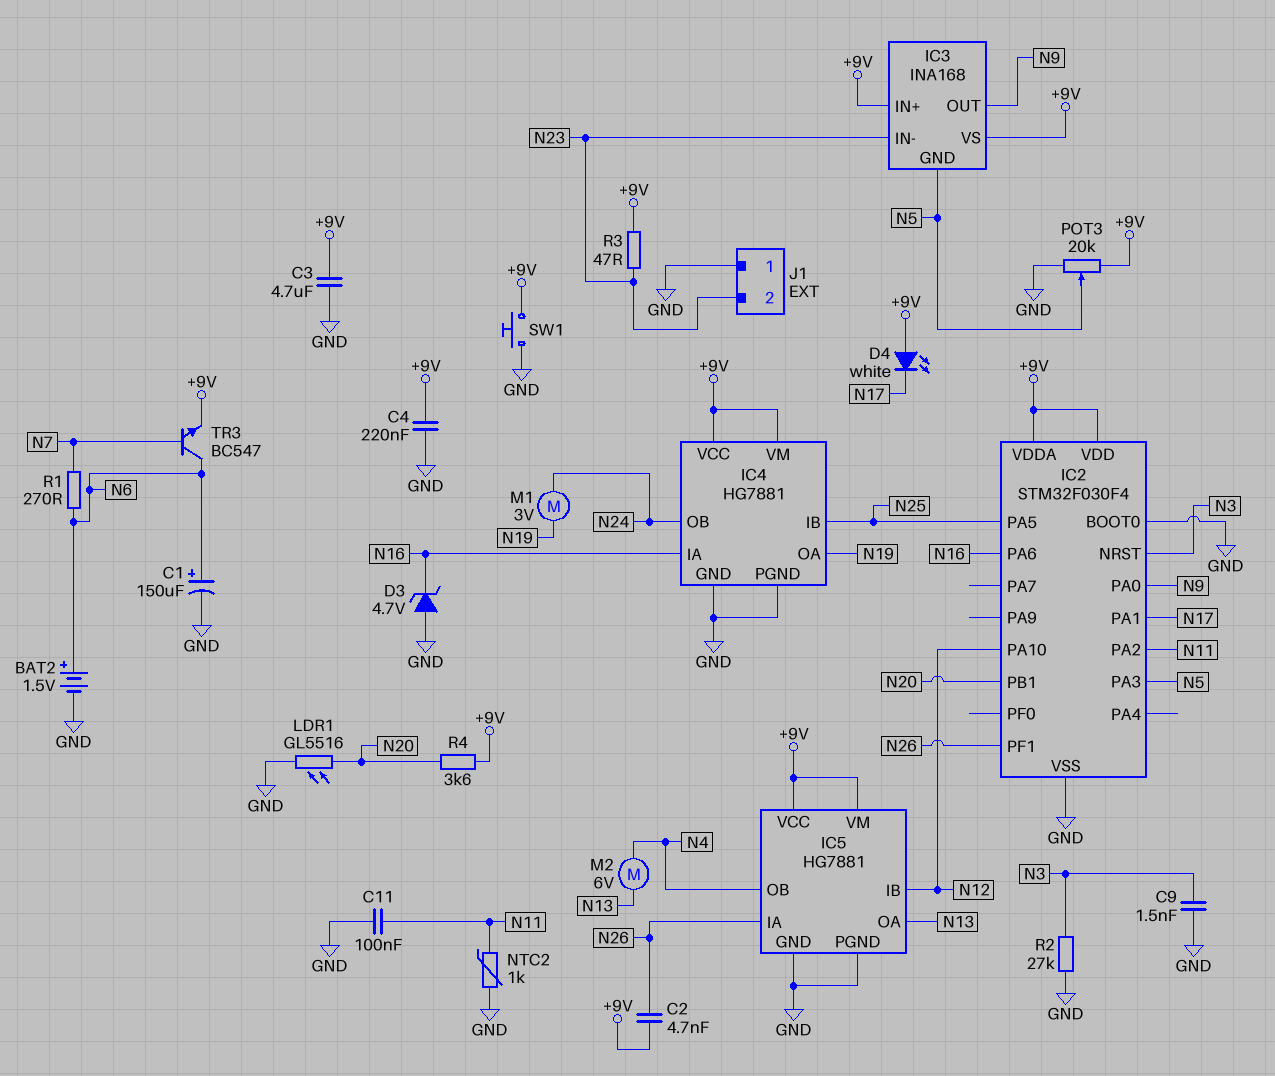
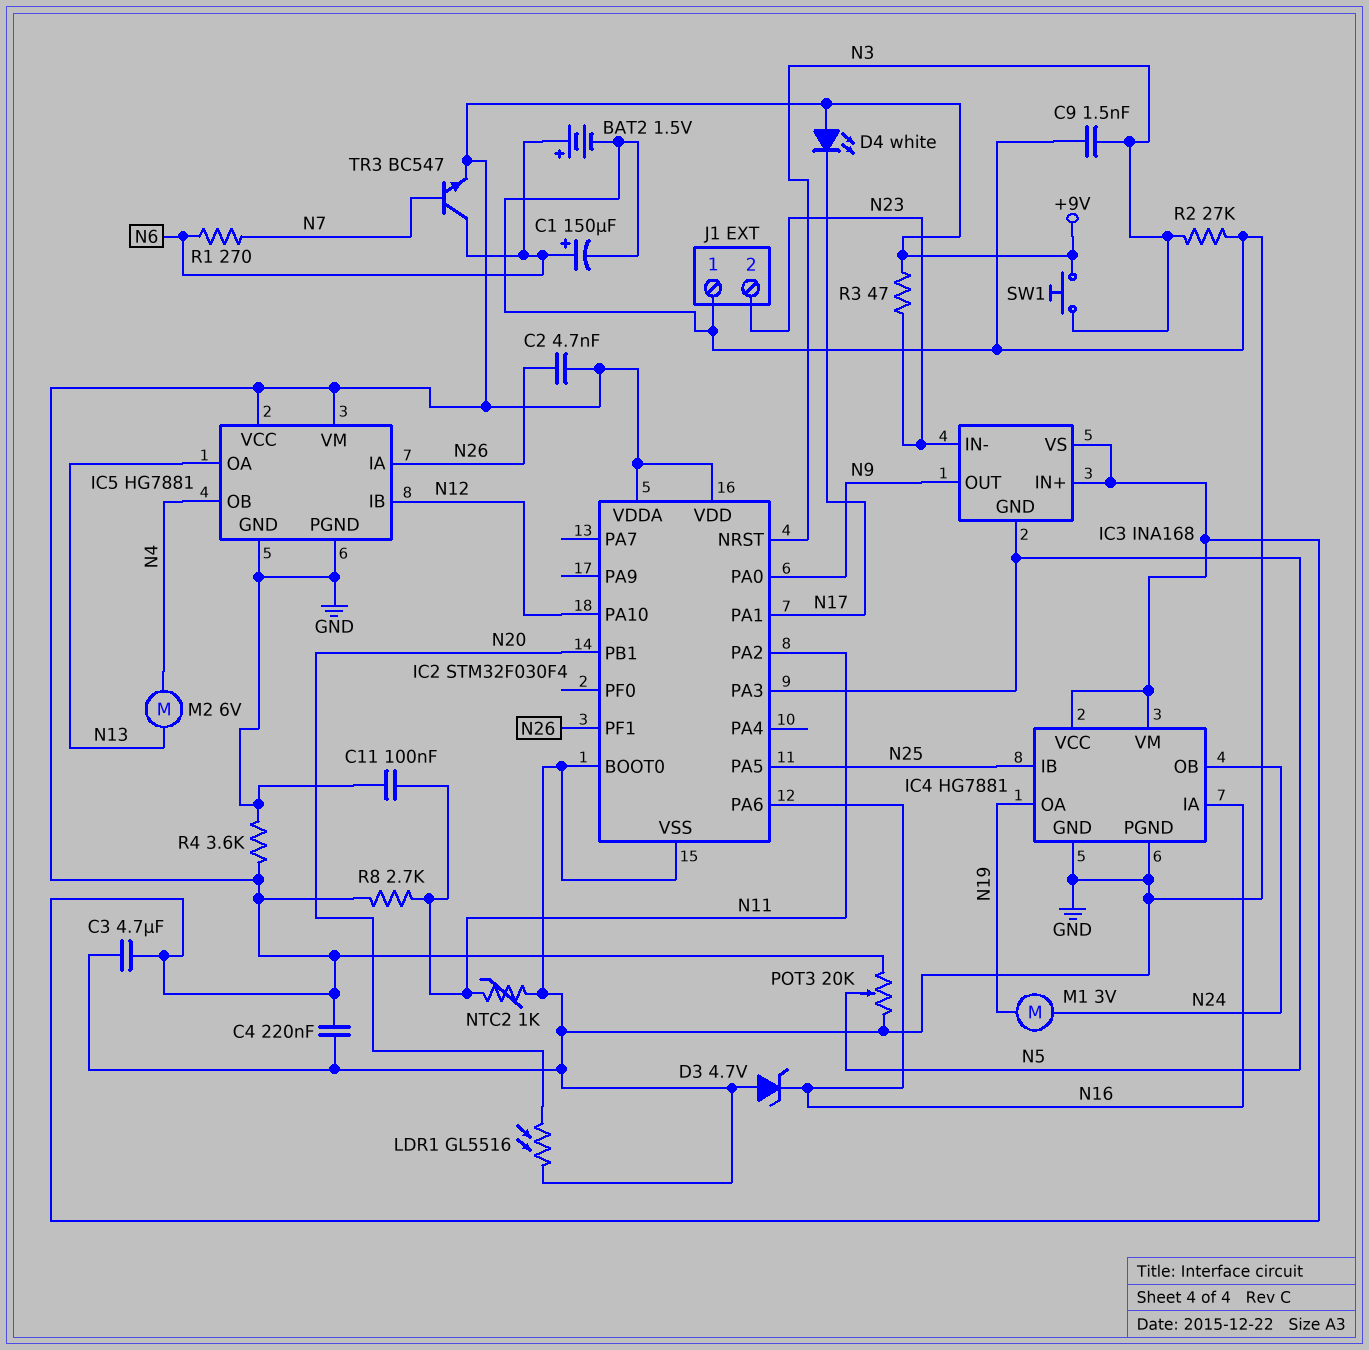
R4: 3.6k (+9V, N20) -> 3.6k (+9V, GND)
R8: none -> 2.7k (+9V, N11)
SW1: button (+9V, GND) -> button (+9V, N3)

